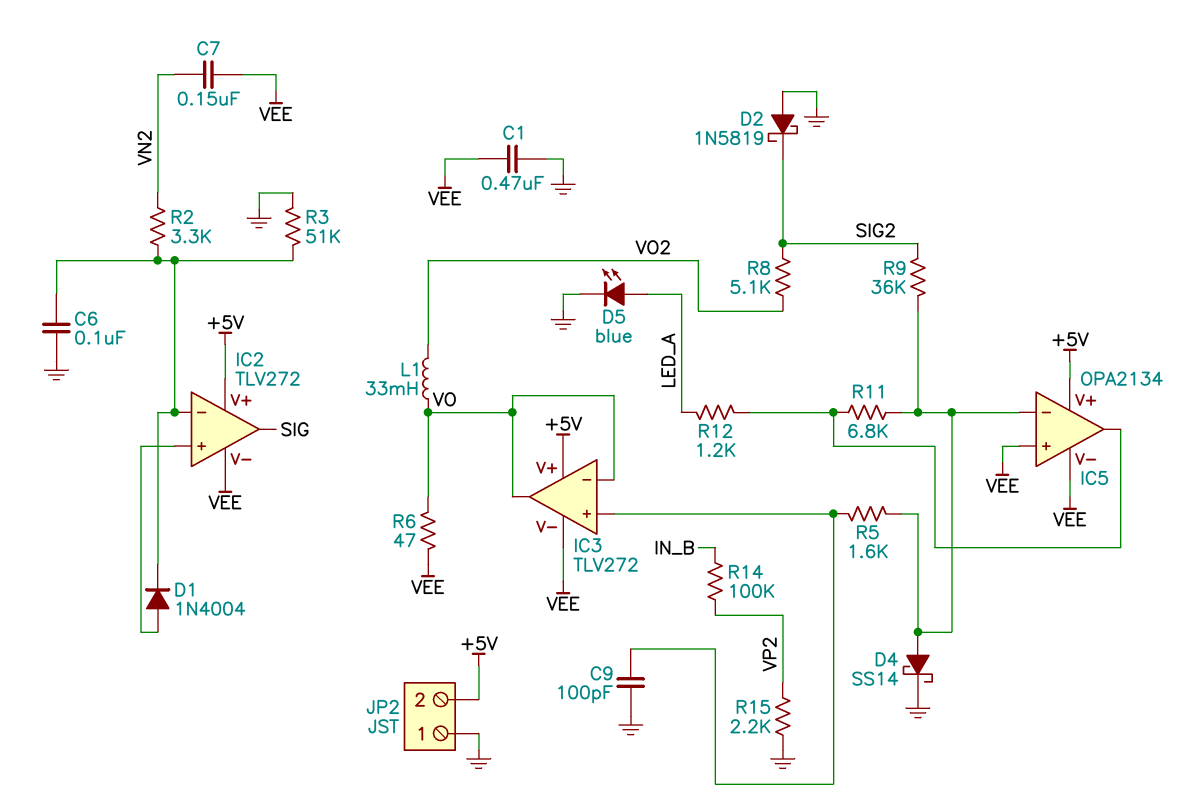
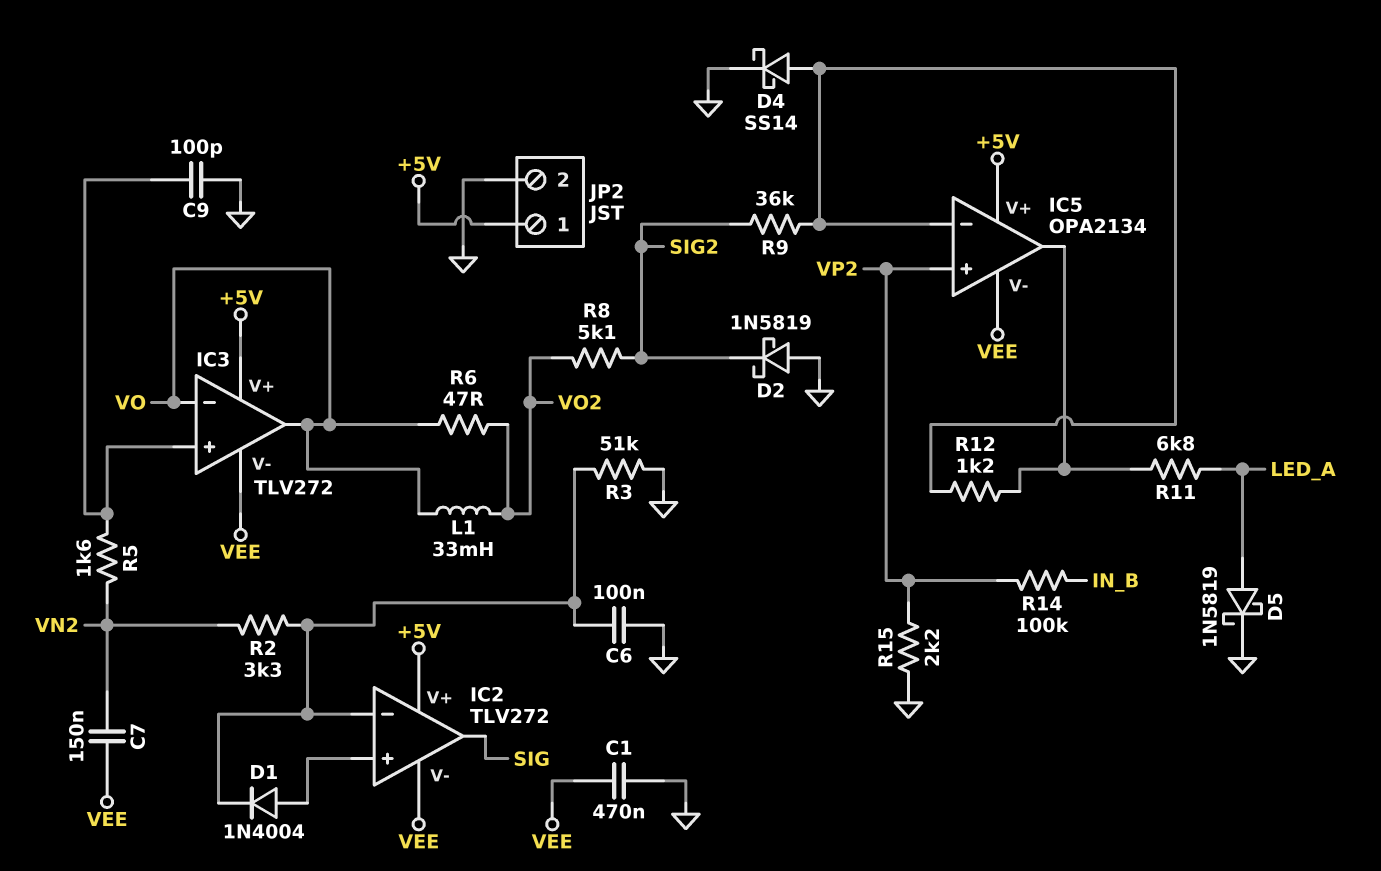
D5: LED blue (A LED_A, K GND) -> schottky 1N5819 (A LED_A, K GND)
IC5 pin in+: VEE -> VP2
JP2 pin 1: GND -> +5V
JP2 pin 2: +5V -> GND
R5: 1.6k (IC3/in+, IC5/in-) -> 1.6k (IC3/in+, VN2)
R6: 47 (VEE, VO) -> 47 (VO, VO2)
R11: 6.8k (IC5/in-, IC5/out) -> 6.8k (IC5/out, LED_A)
R12: 1.2k (IC5/out, LED_A) -> 1.2k (IC5/in-, IC5/out)

